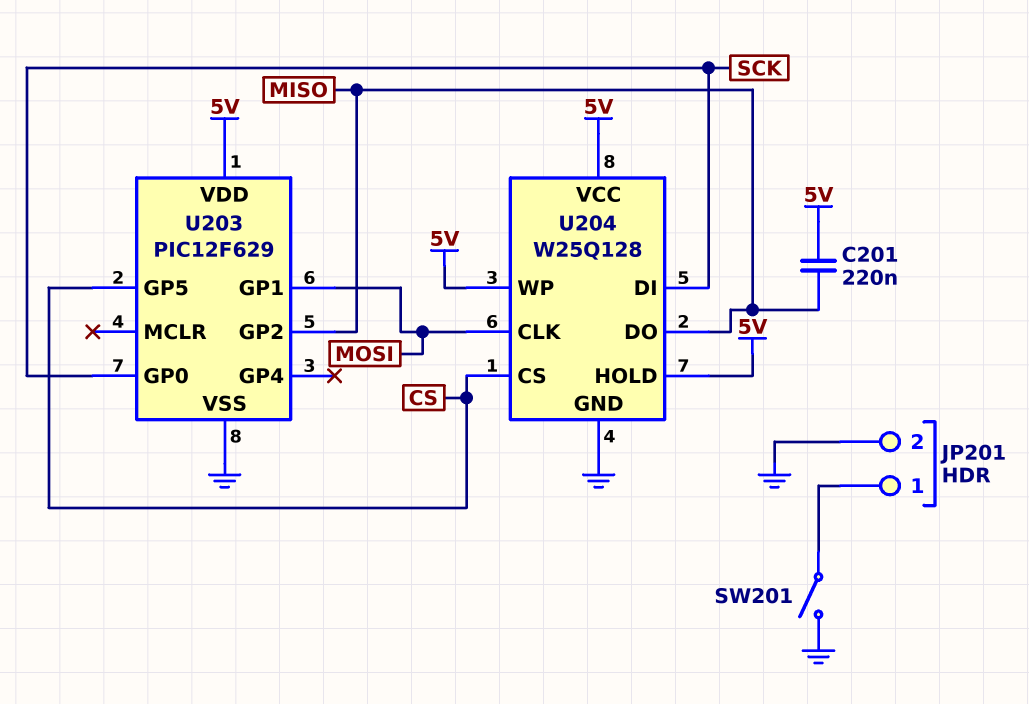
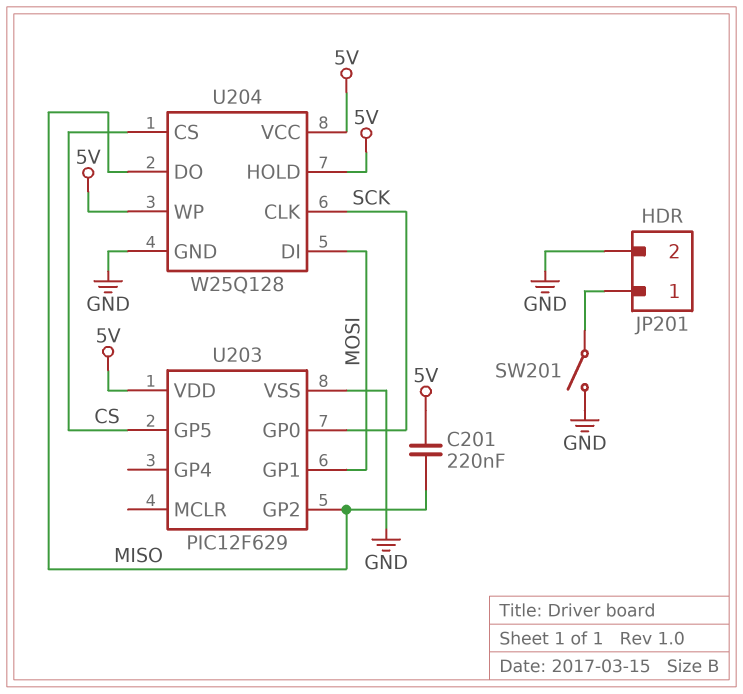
U204 pin CLK: MOSI -> SCK
U204 pin DI: SCK -> MOSI

